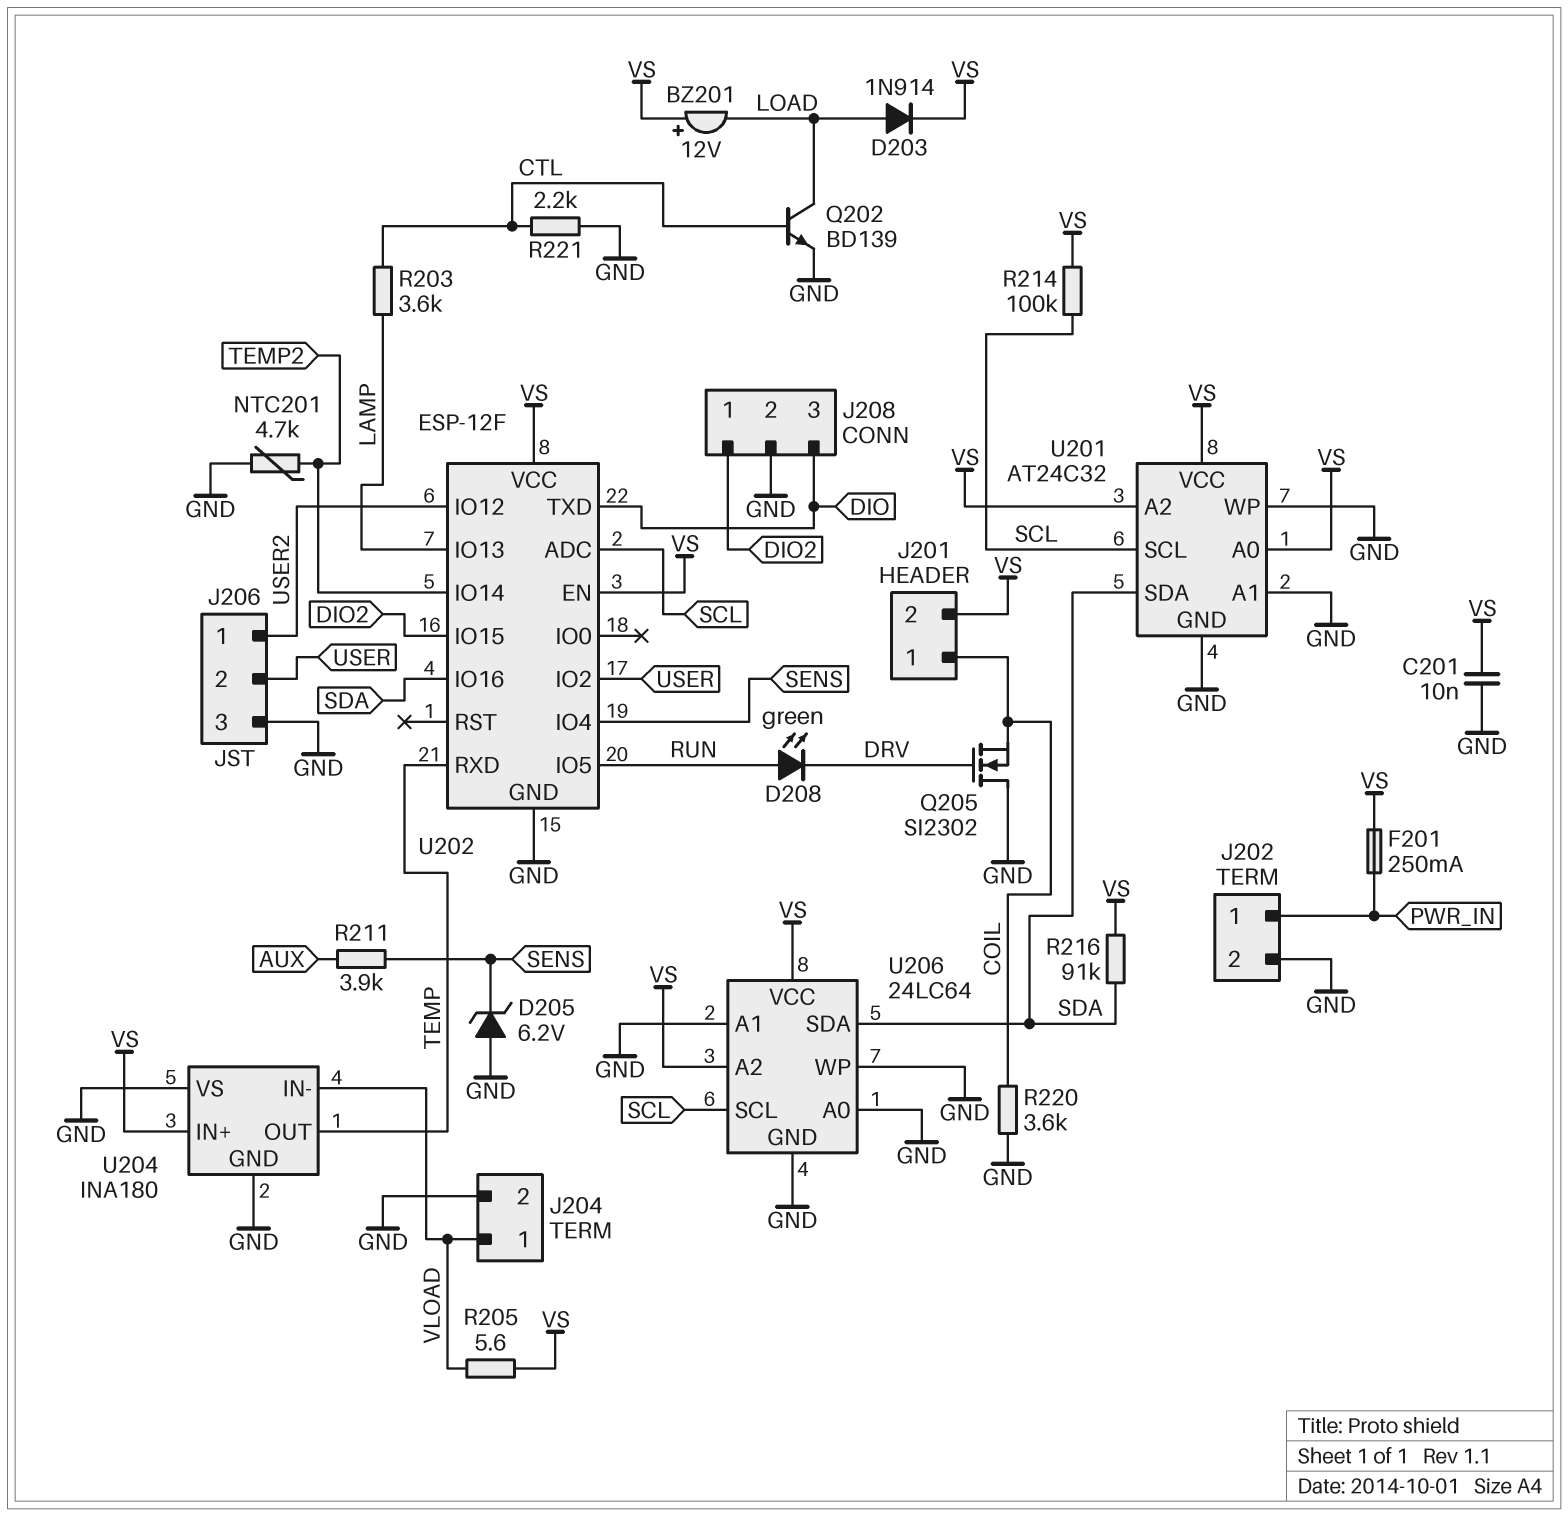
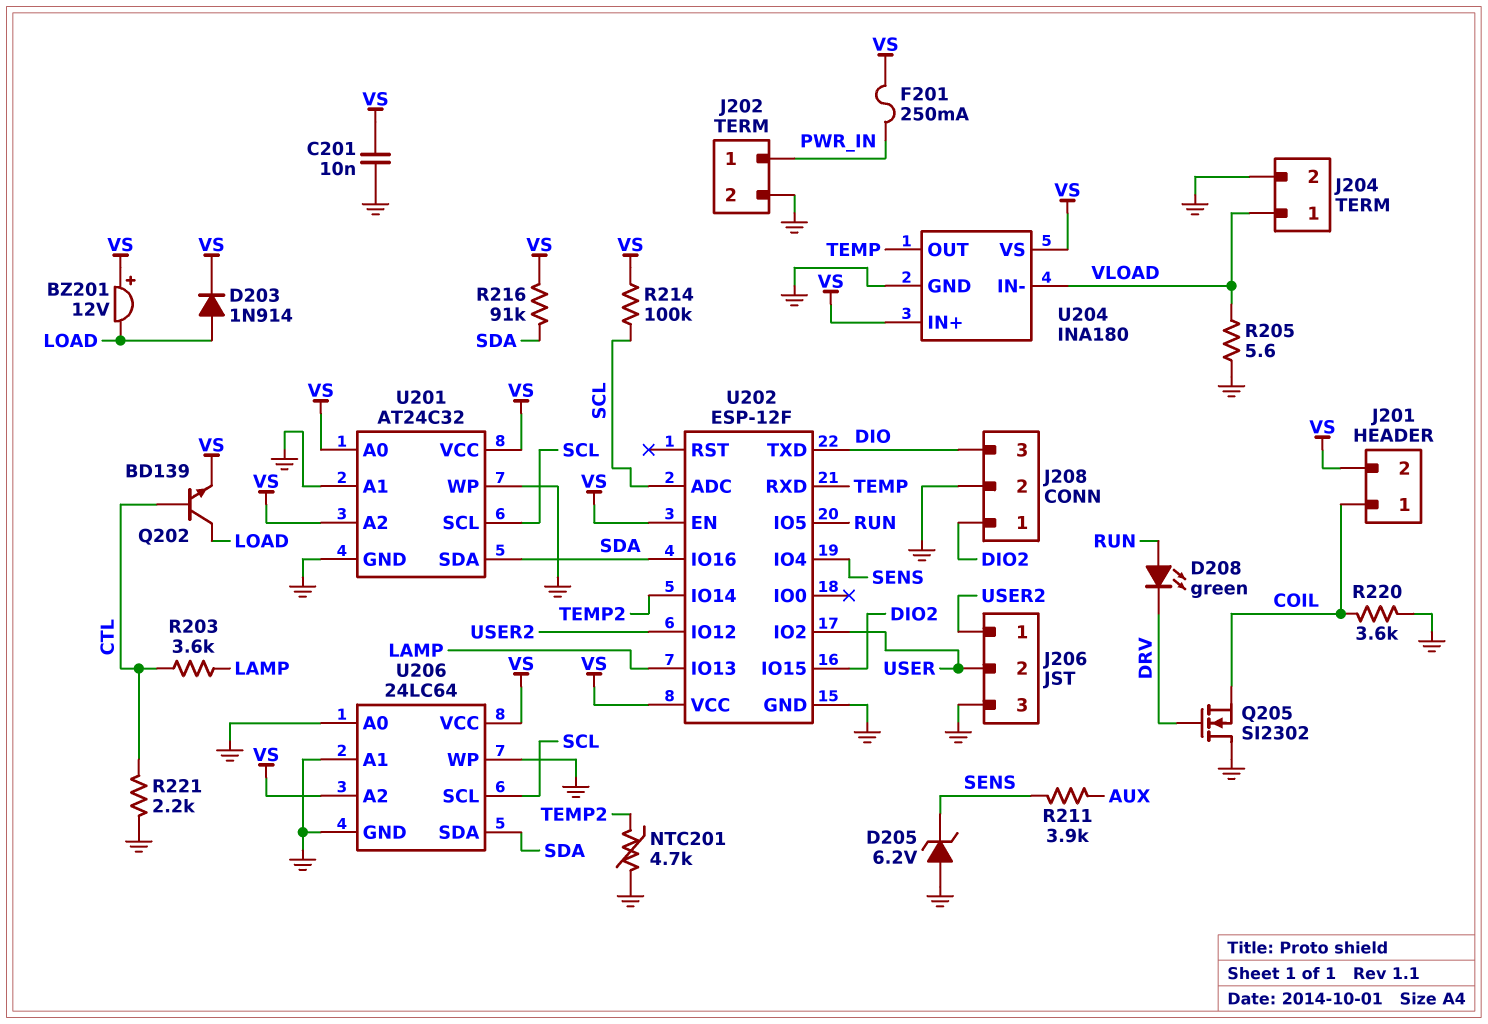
Q202: NPN BD139 (B CTL, C LOAD, E GND) -> NPN BD139 (B CTL, C LOAD, E VS)
R205: 5.6 (VLOAD, VS) -> 5.6 (GND, VLOAD)
U204 pin VS: GND -> VS

